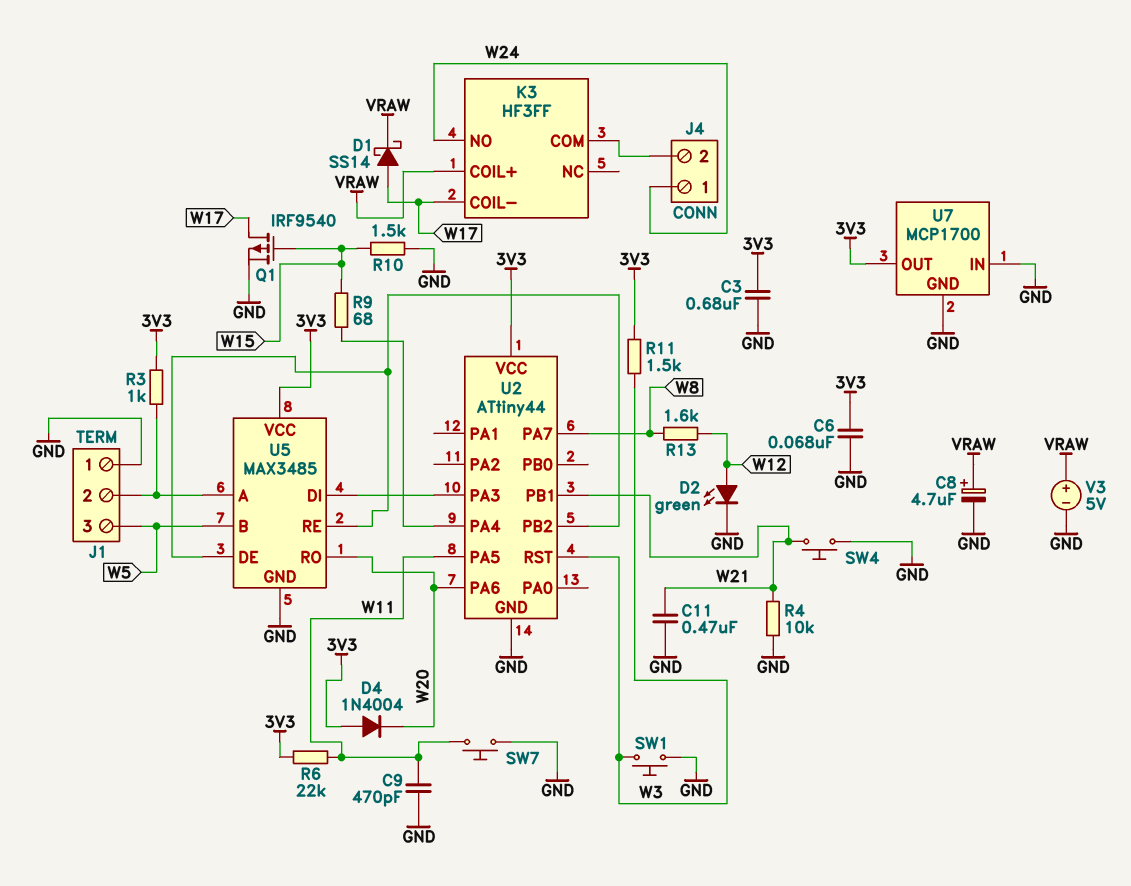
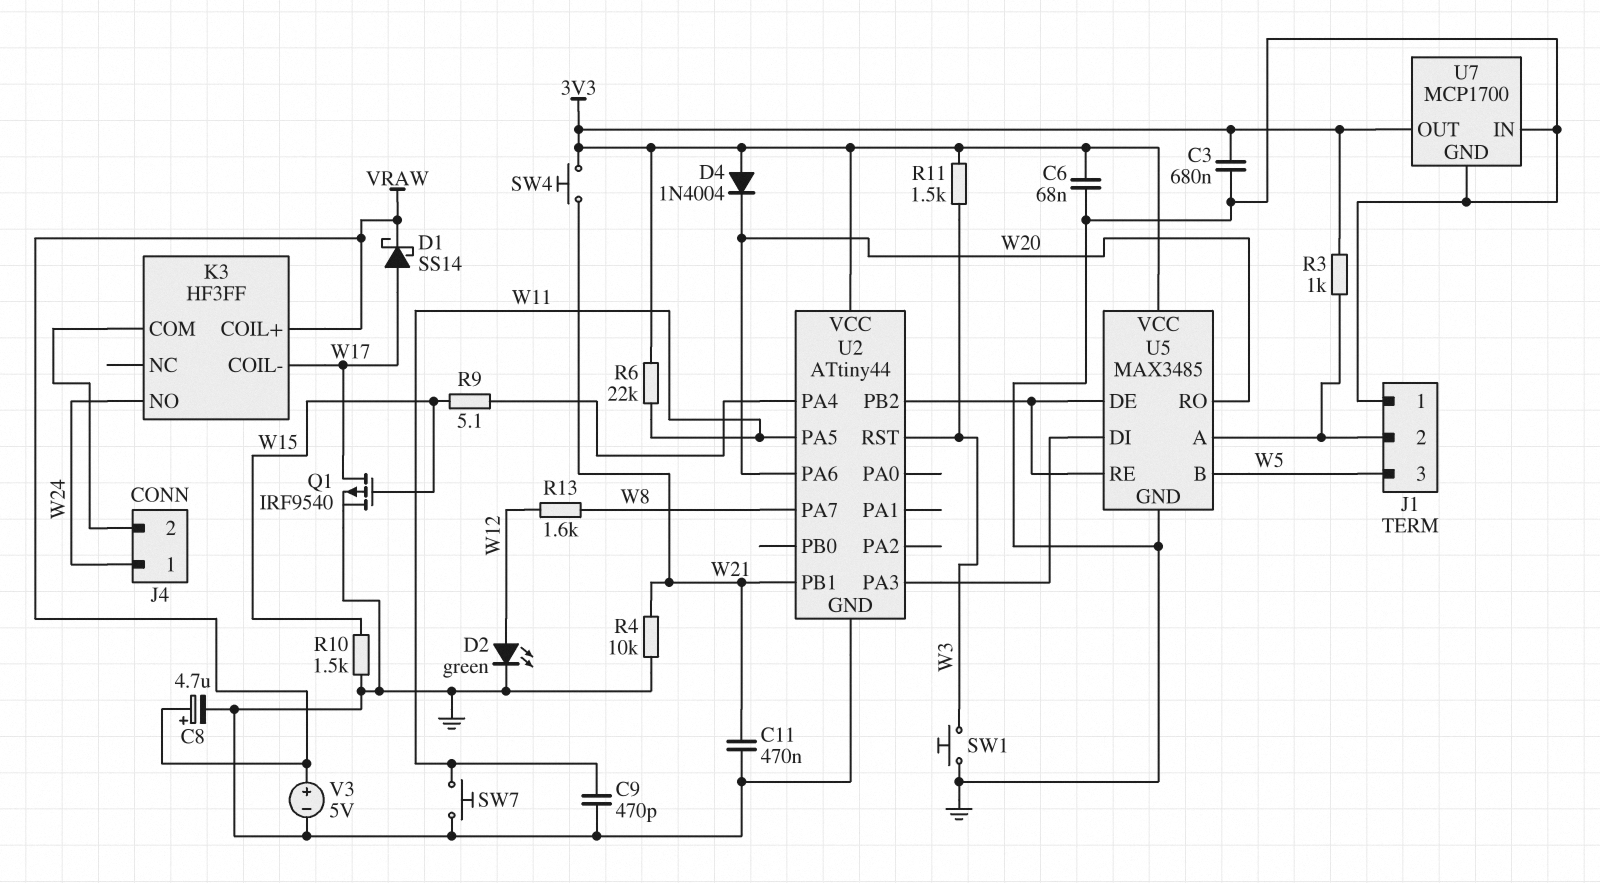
R9: 68 (U2/PA4, W15) -> 5.1 (U2/PA4, W15)
SW4: button (GND, W21) -> button (3V3, W21)

